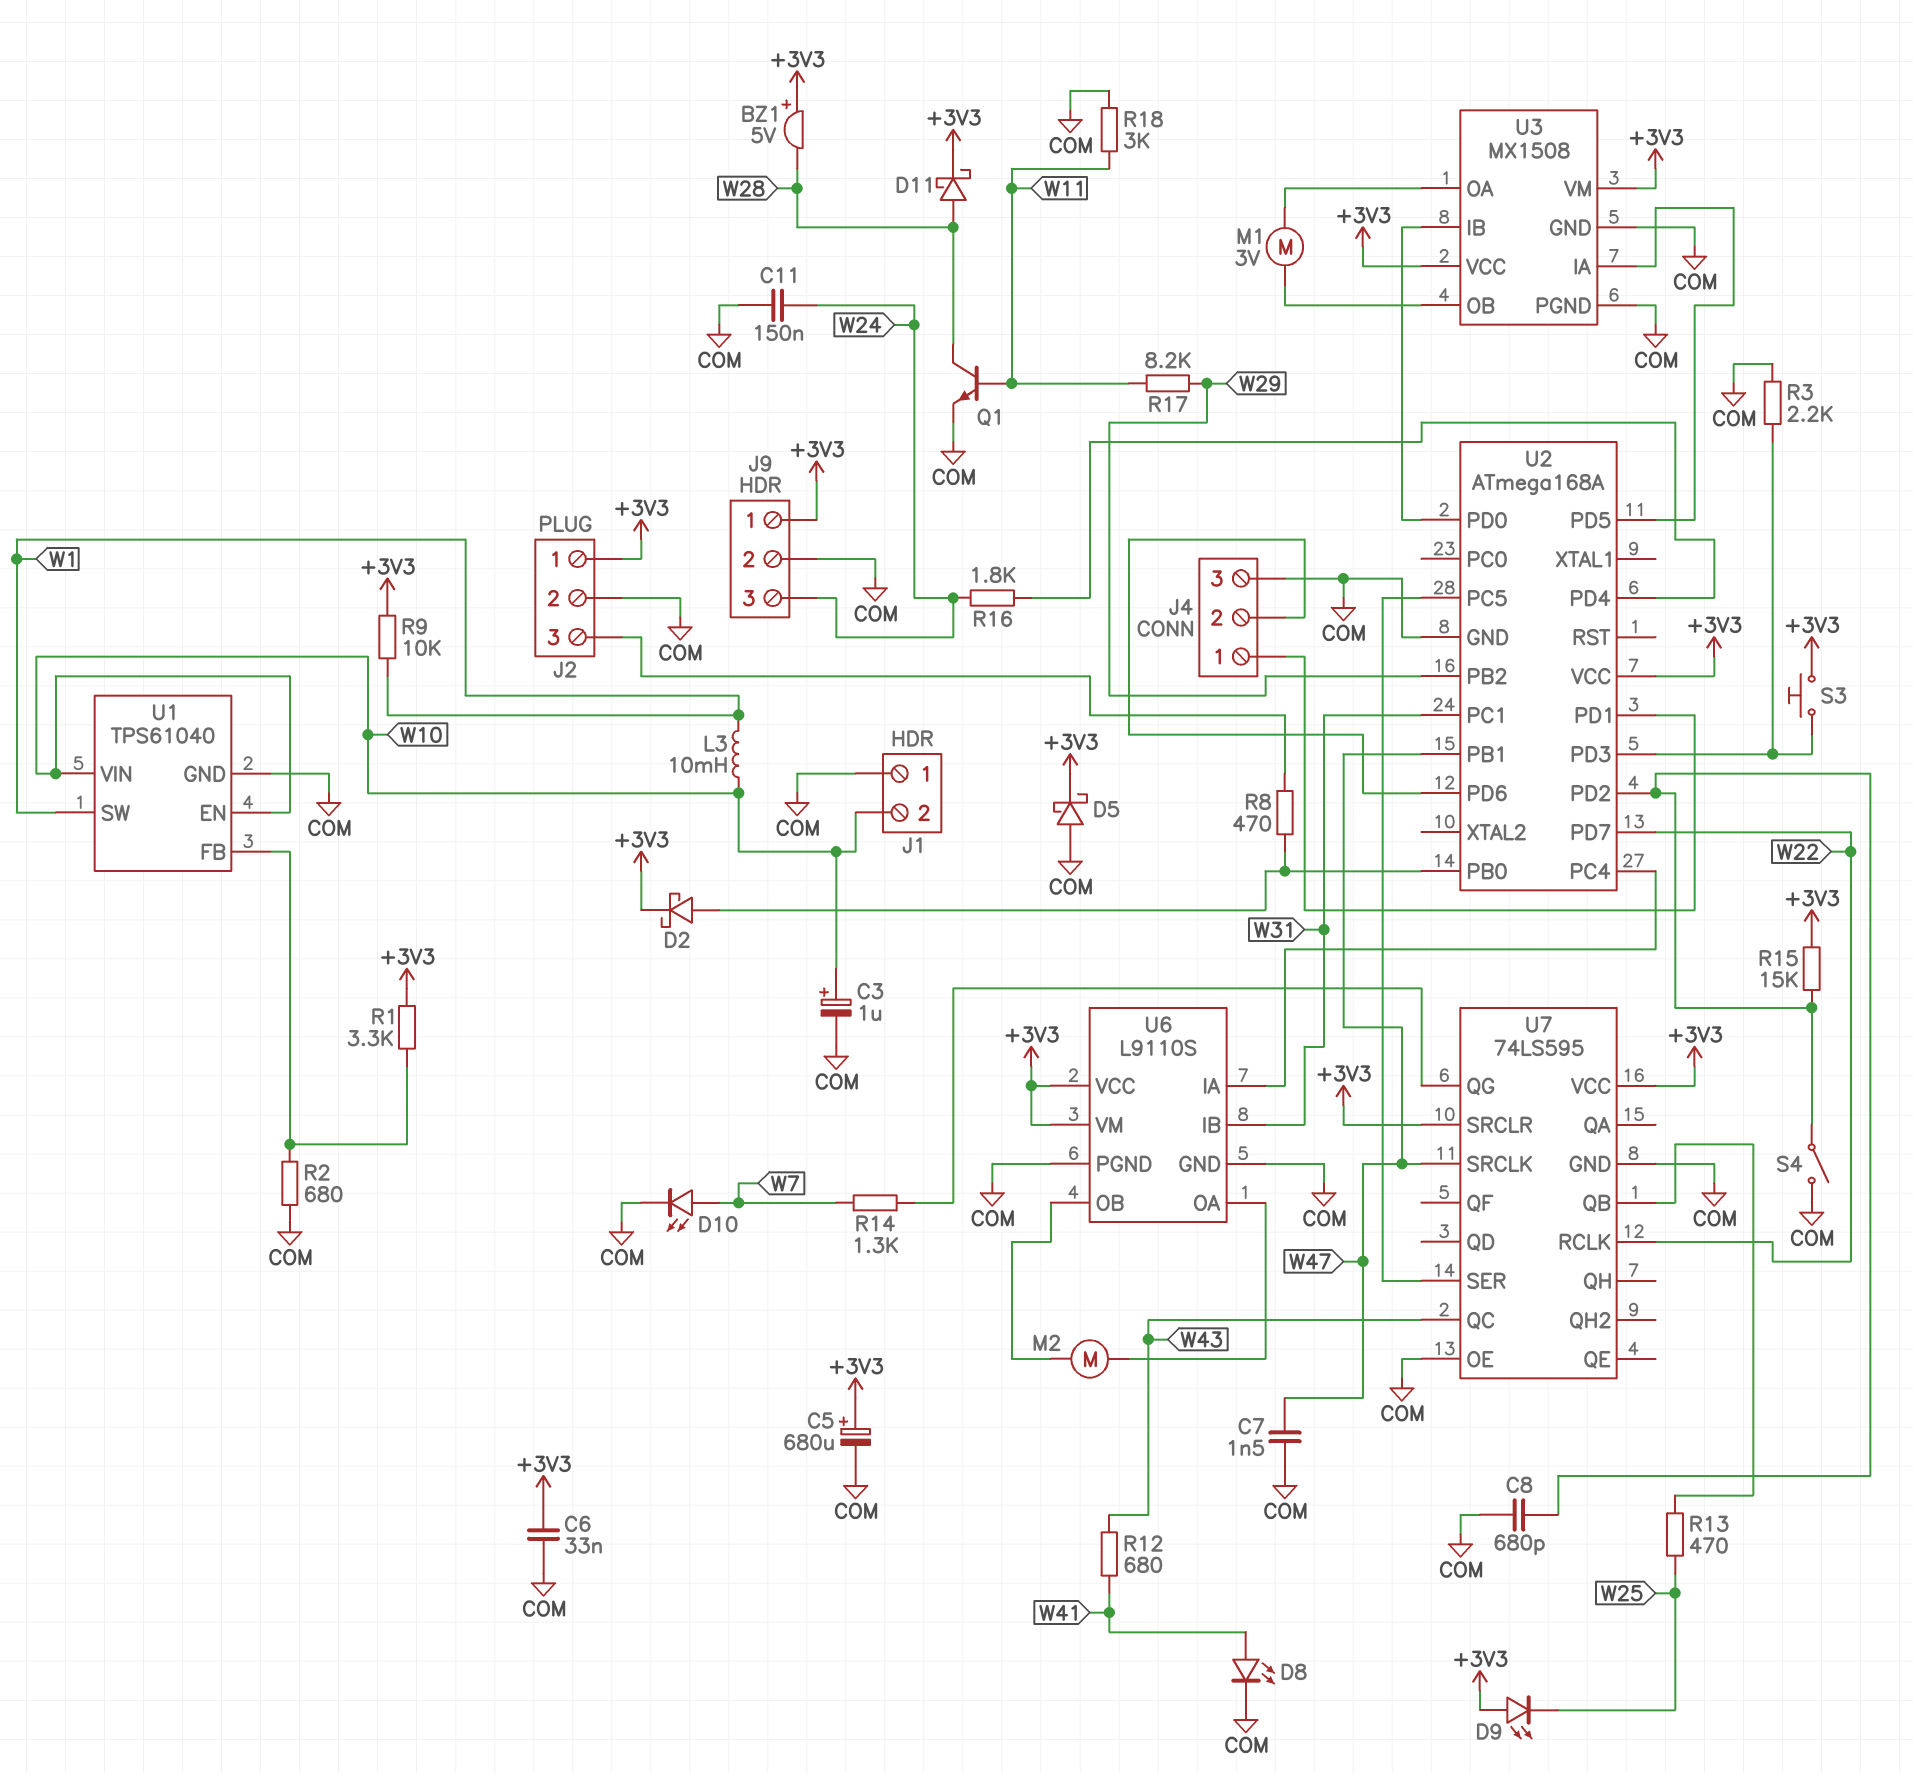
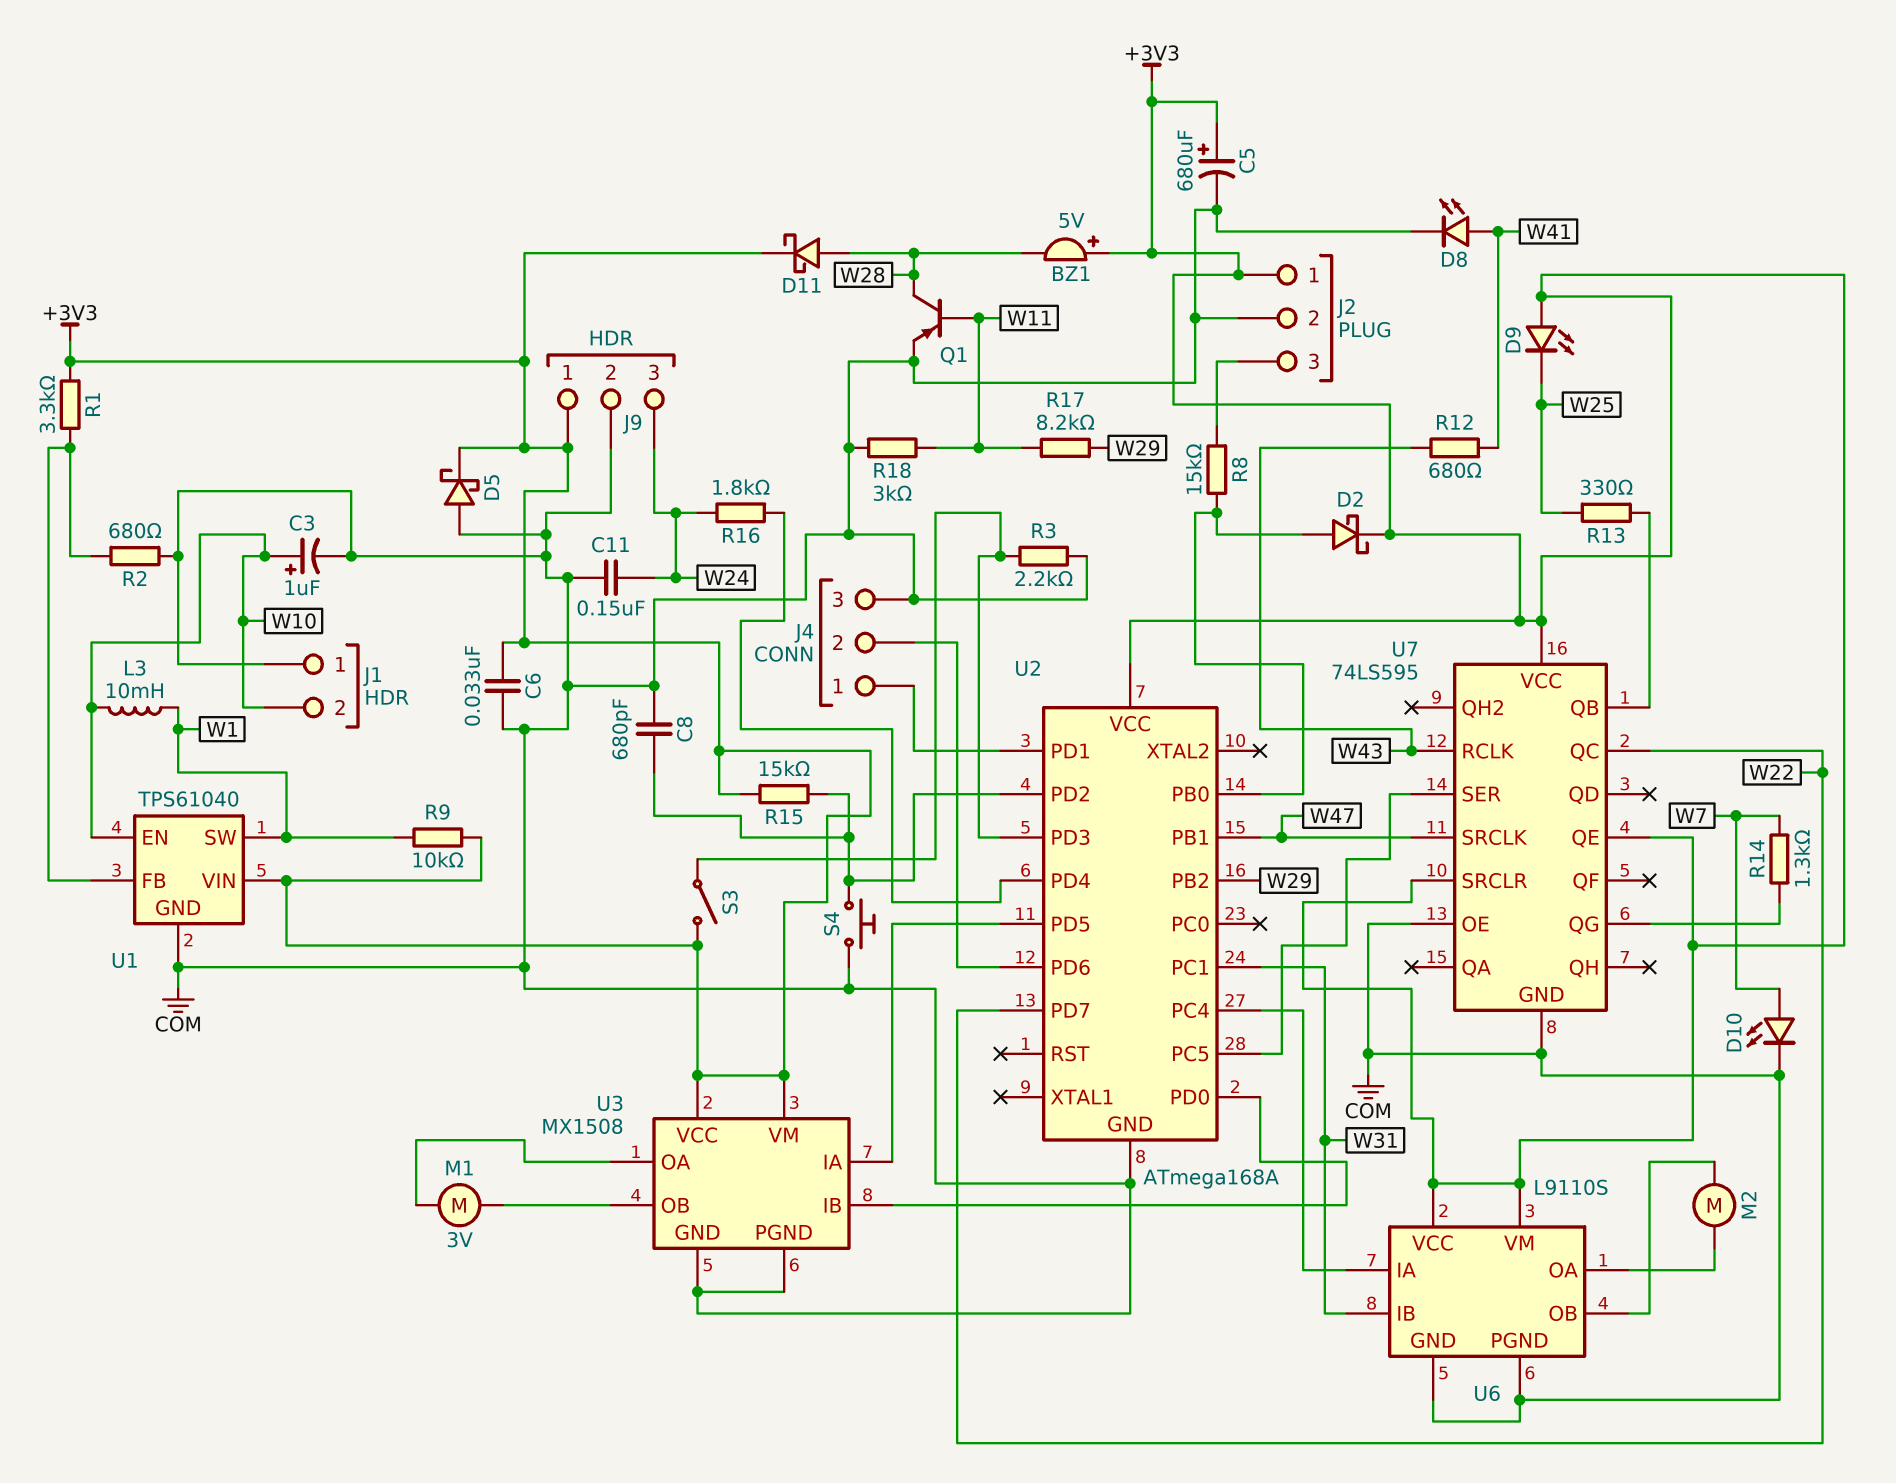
C7: 1.5nF (COM, W47) -> none
Q1: NPN (B W11, C W28, E COM) -> PNP (B W11, C W28, E COM)
R8: 470 (J2/3, U2/PB0) -> 15k (J2/3, U2/PB0)
R13: 470 (U7/QB, W25) -> 330 (U7/QB, W25)
S3: button (+3V3, U2/PD3) -> switch (+3V3, U2/PD3)
S4: switch (COM, U2/PD2) -> button (COM, U2/PD2)
U1 pin VIN: W10 -> +3V3
U7 pin QC: W43 -> W22
U7 pin QE: none -> +3V3
U7 pin RCLK: W22 -> W43

